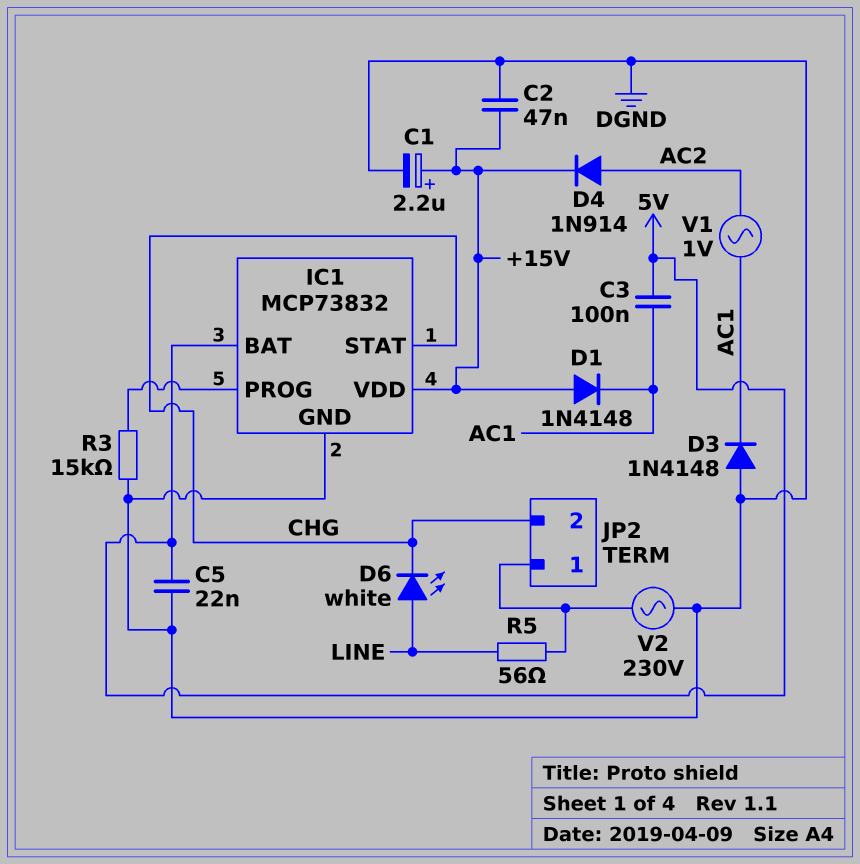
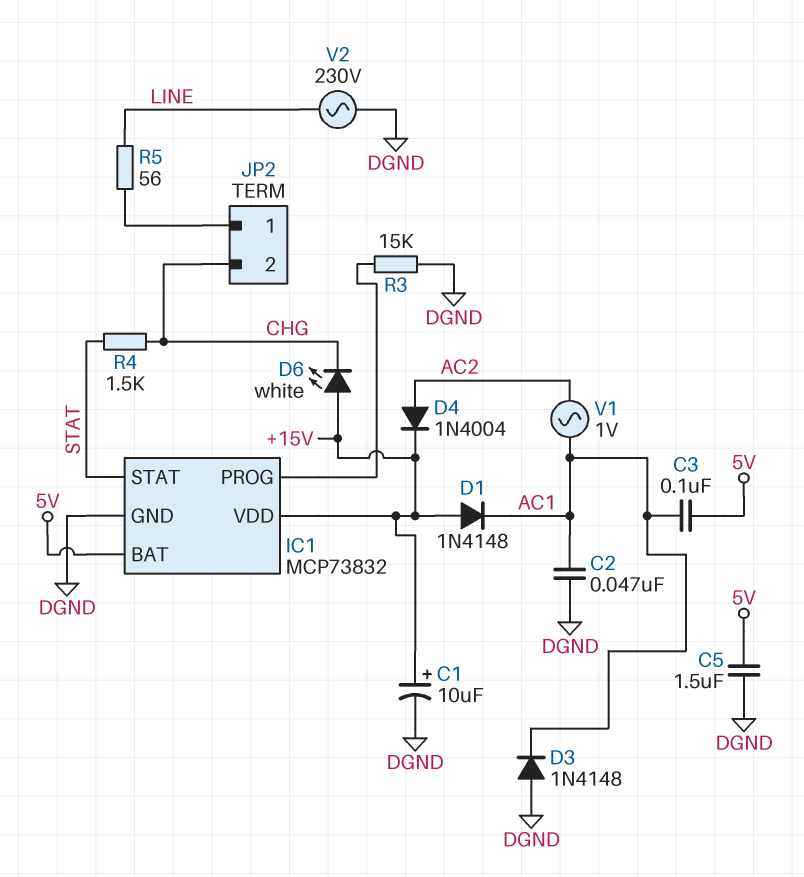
C1: 2.2uF (plus +15V, minus DGND) -> 10uF (plus +15V, minus DGND)
C2: 47nF (+15V, DGND) -> 47nF (AC1, DGND)
C5: 22nF (5V, DGND) -> 1.5uF (5V, DGND)
D4: diode 1N914 (A AC2, K +15V) -> diode 1N4004 (A AC2, K +15V)
D6: LED white (A LINE, K CHG) -> LED white (A +15V, K CHG)
IC1 pin STAT: CHG -> STAT
R4: none -> 1.5k (CHG, STAT)
V2: AC 230V (DGND, JP2/1) -> AC 230V (DGND, LINE)

